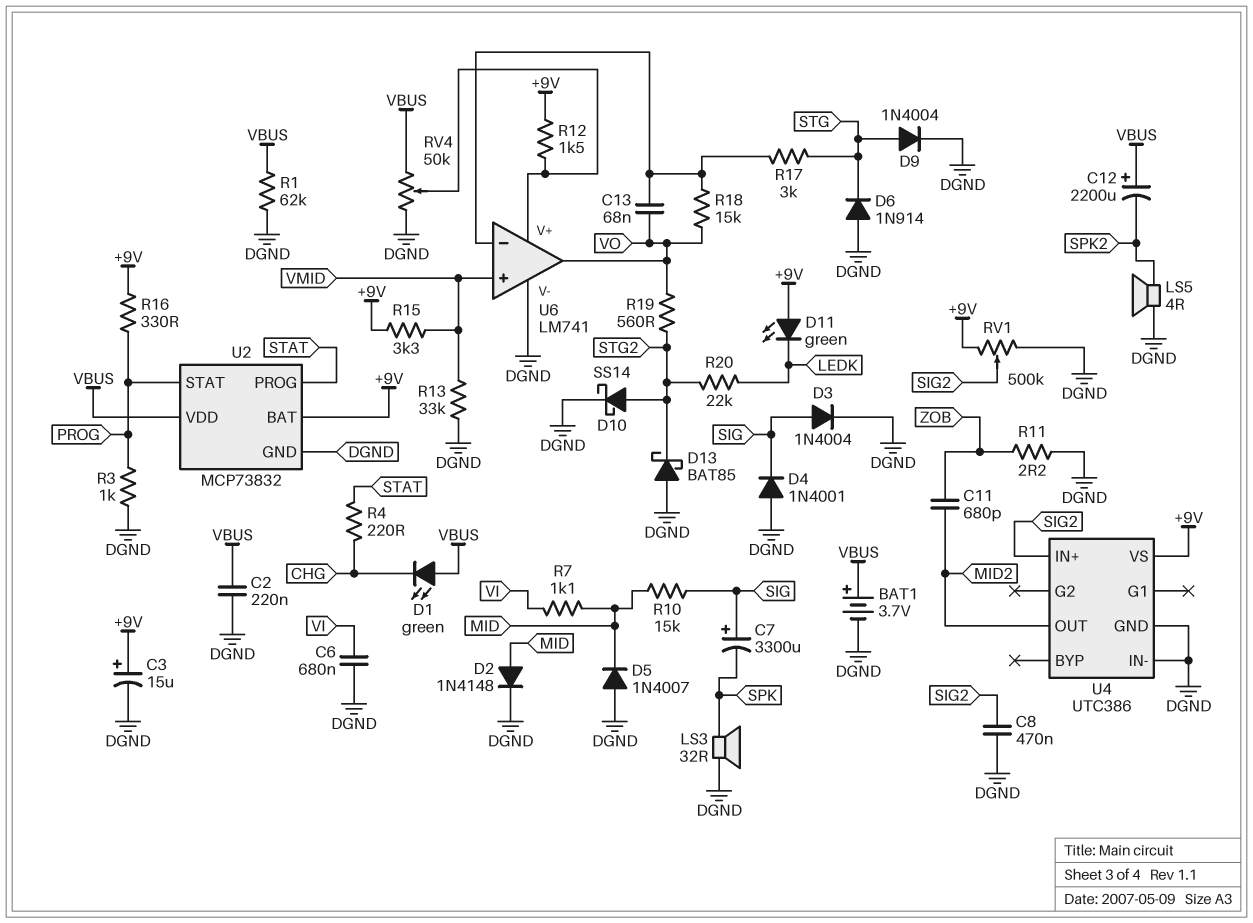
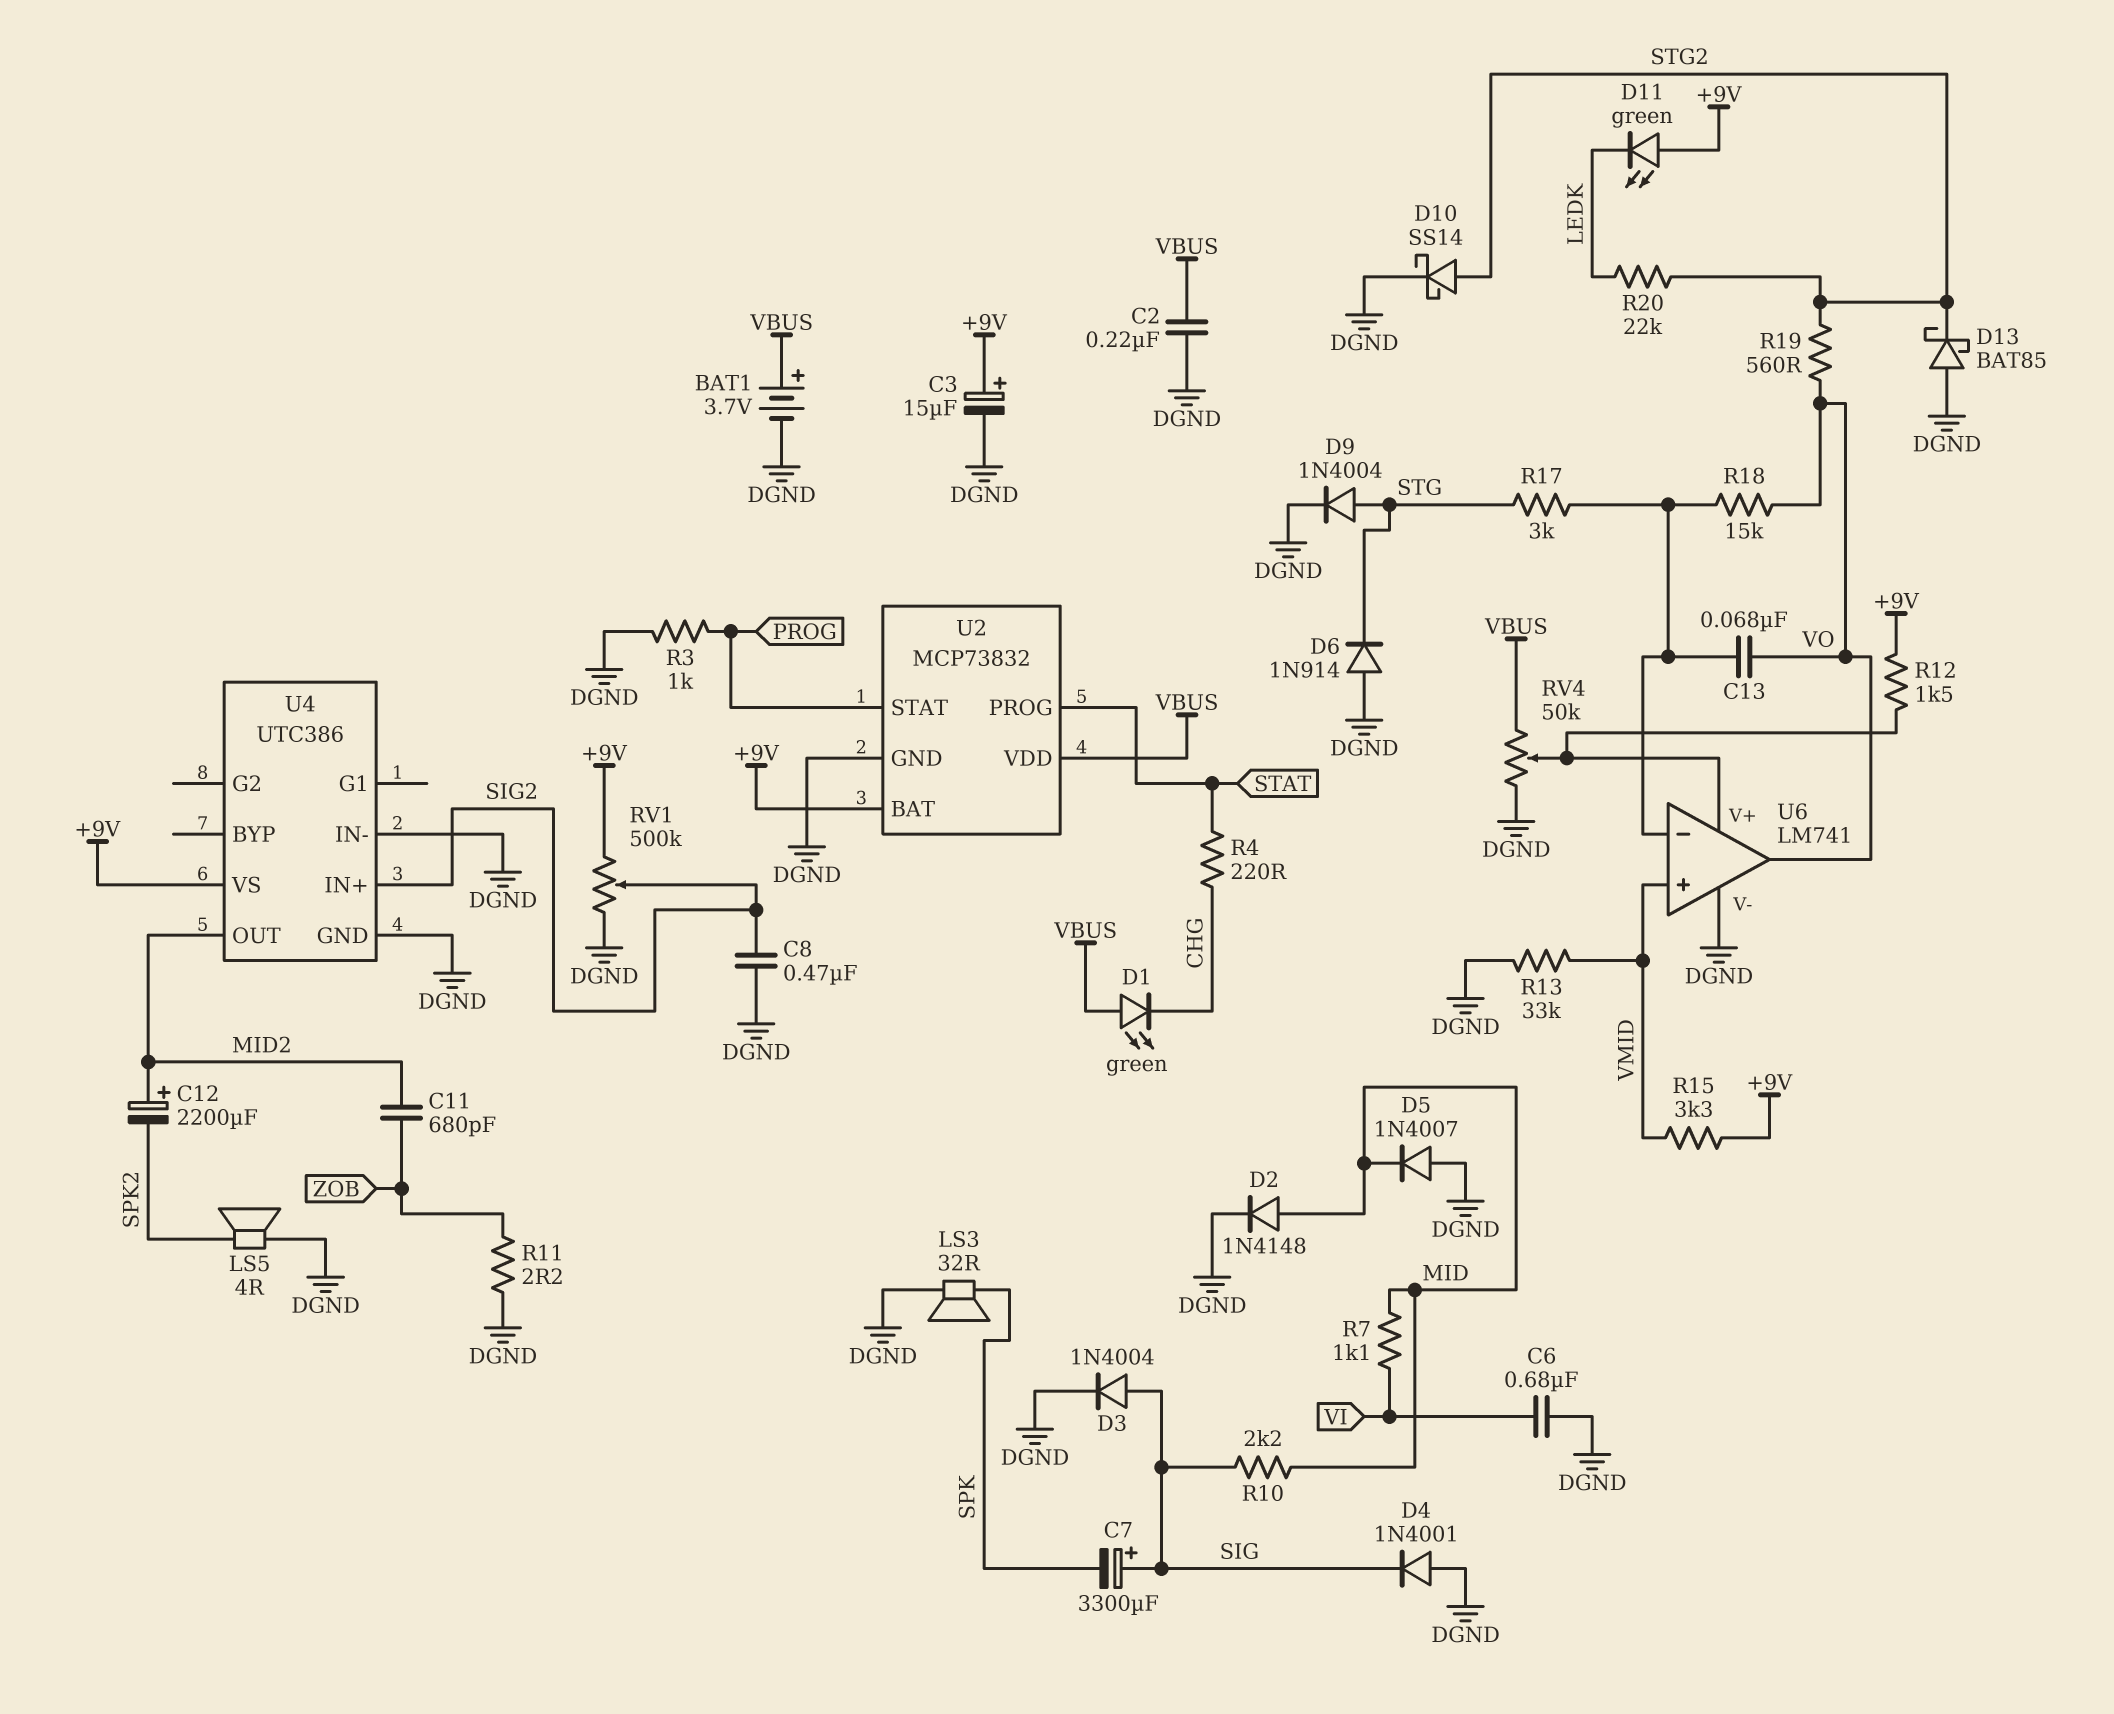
C12: 2200uF (plus VBUS, minus SPK2) -> 2200uF (plus MID2, minus SPK2)
R1: 62k (DGND, VBUS) -> none
R10: 15k (MID, SIG) -> 2.2k (MID, SIG)
R16: 330 (+9V, PROG) -> none

